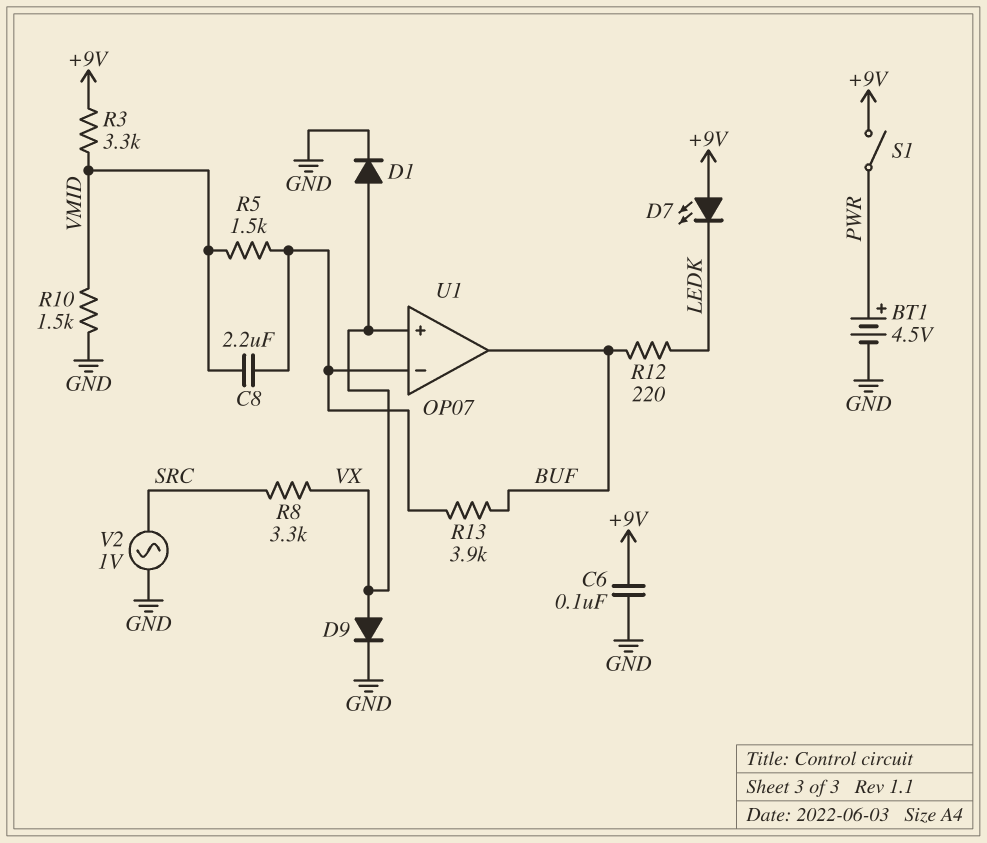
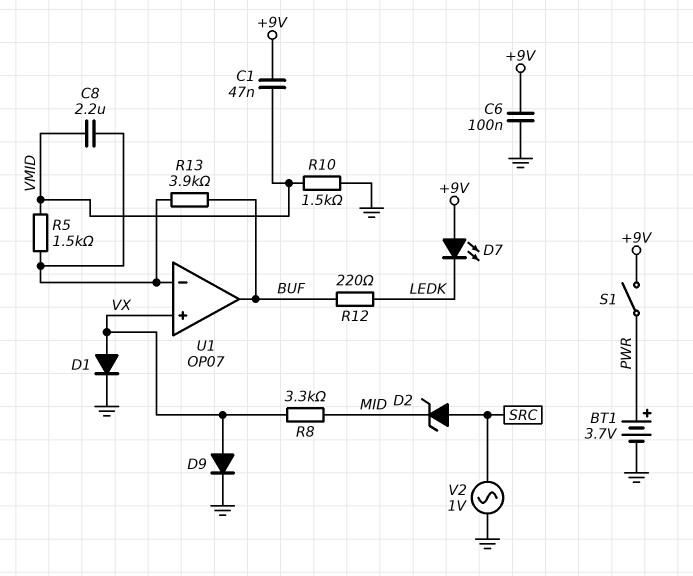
BT1: 4.5V (plus PWR, minus GND) -> 3.7V (plus PWR, minus GND)
C1: none -> 47nF (+9V, VMID)
D2: none -> zener (A SRC, K MID)
R3: 3.3k (+9V, VMID) -> none
R8: 3.3k (SRC, VX) -> 3.3k (MID, VX)

